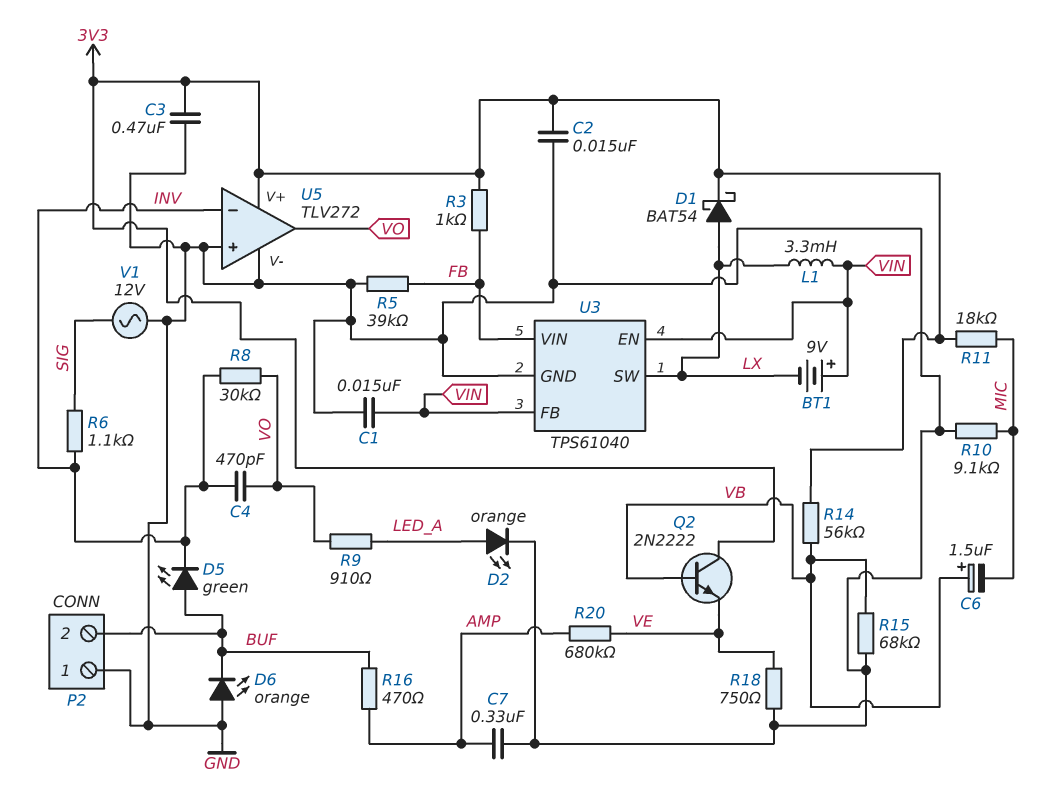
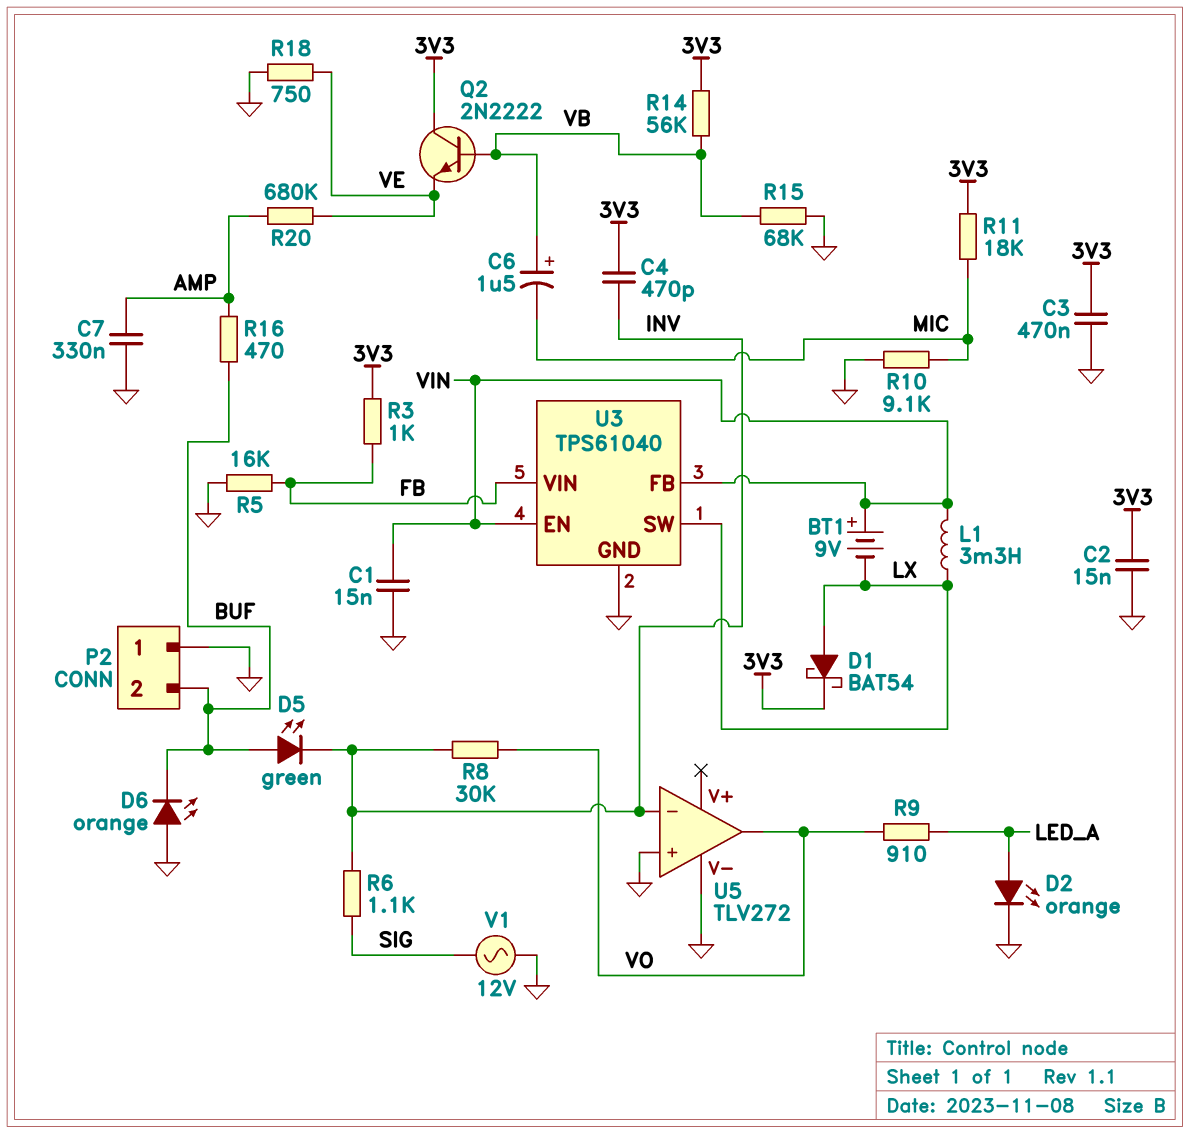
C4: 470pF (INV, VO) -> 470pF (3V3, INV)
R5: 39k (FB, GND) -> 16k (FB, GND)
U5 pin V+: 3V3 -> none

